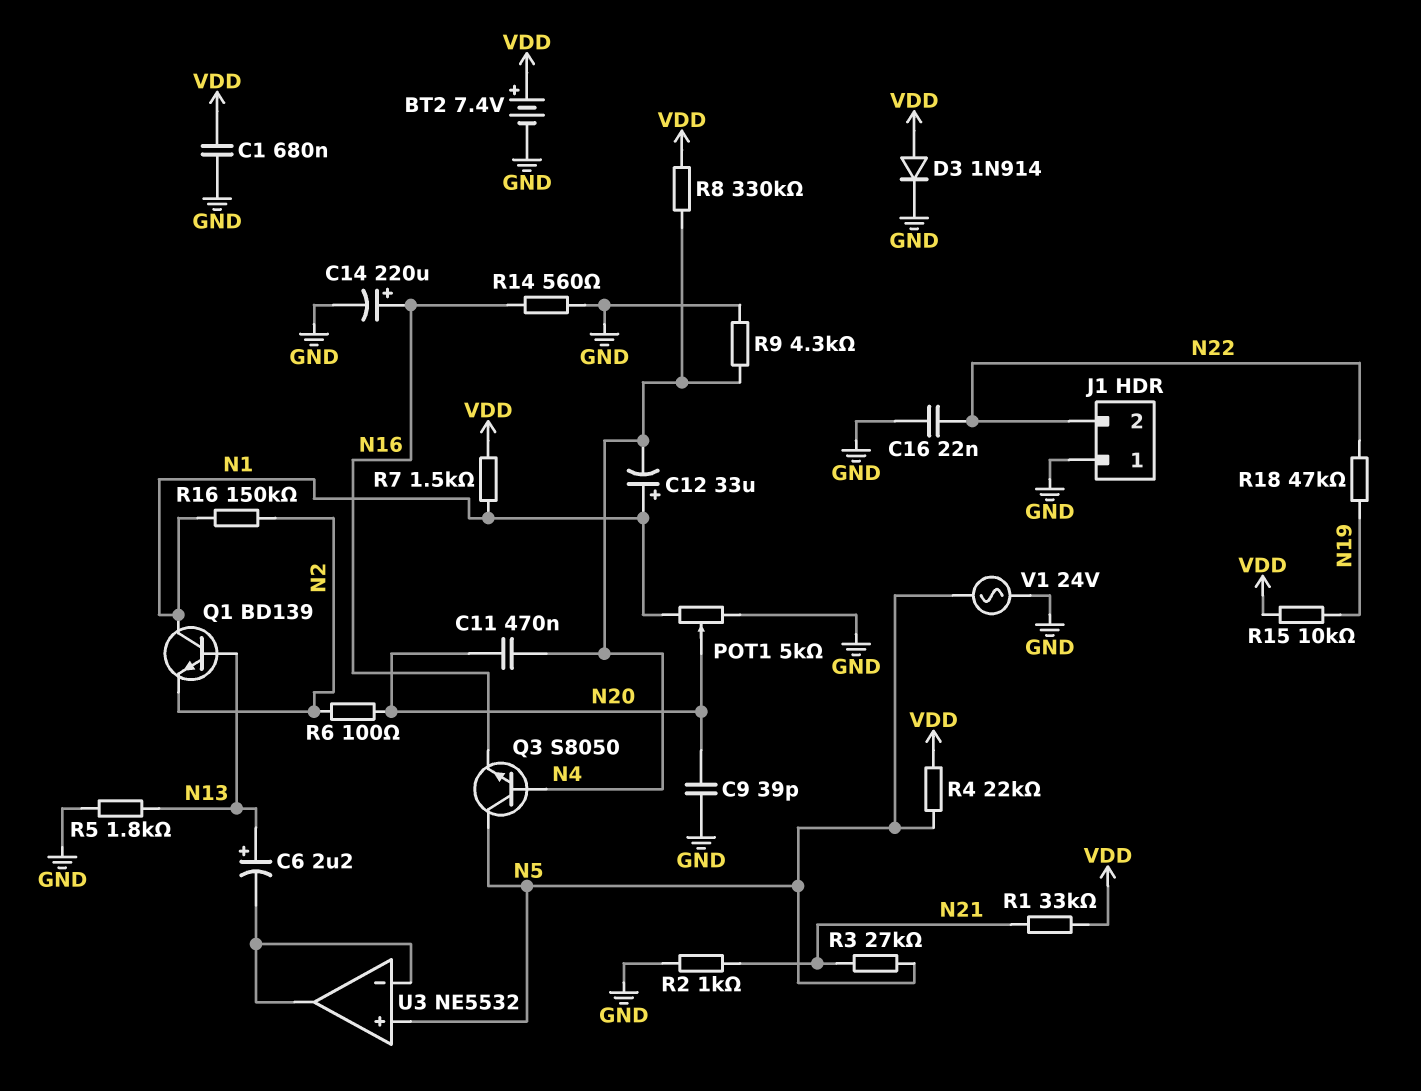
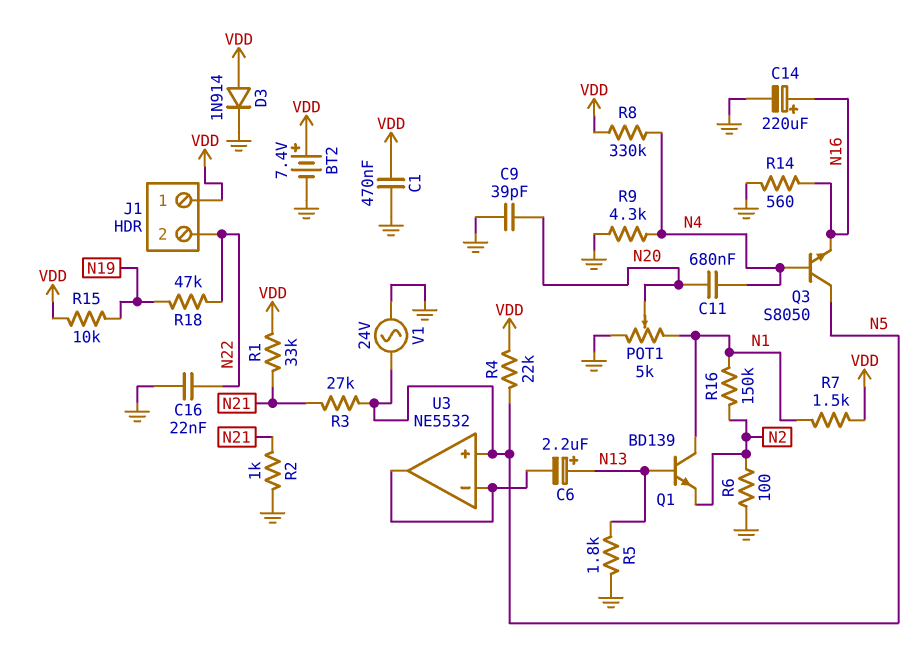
C1: 680nF (GND, VDD) -> 470nF (GND, VDD)
C11: 470nF (N4, N20) -> 680nF (N4, N20)
C12: 33uF (plus N1, minus N4) -> none
J1 pin 1: GND -> VDD
R6: 100 (N2, N20) -> 100 (GND, N2)

